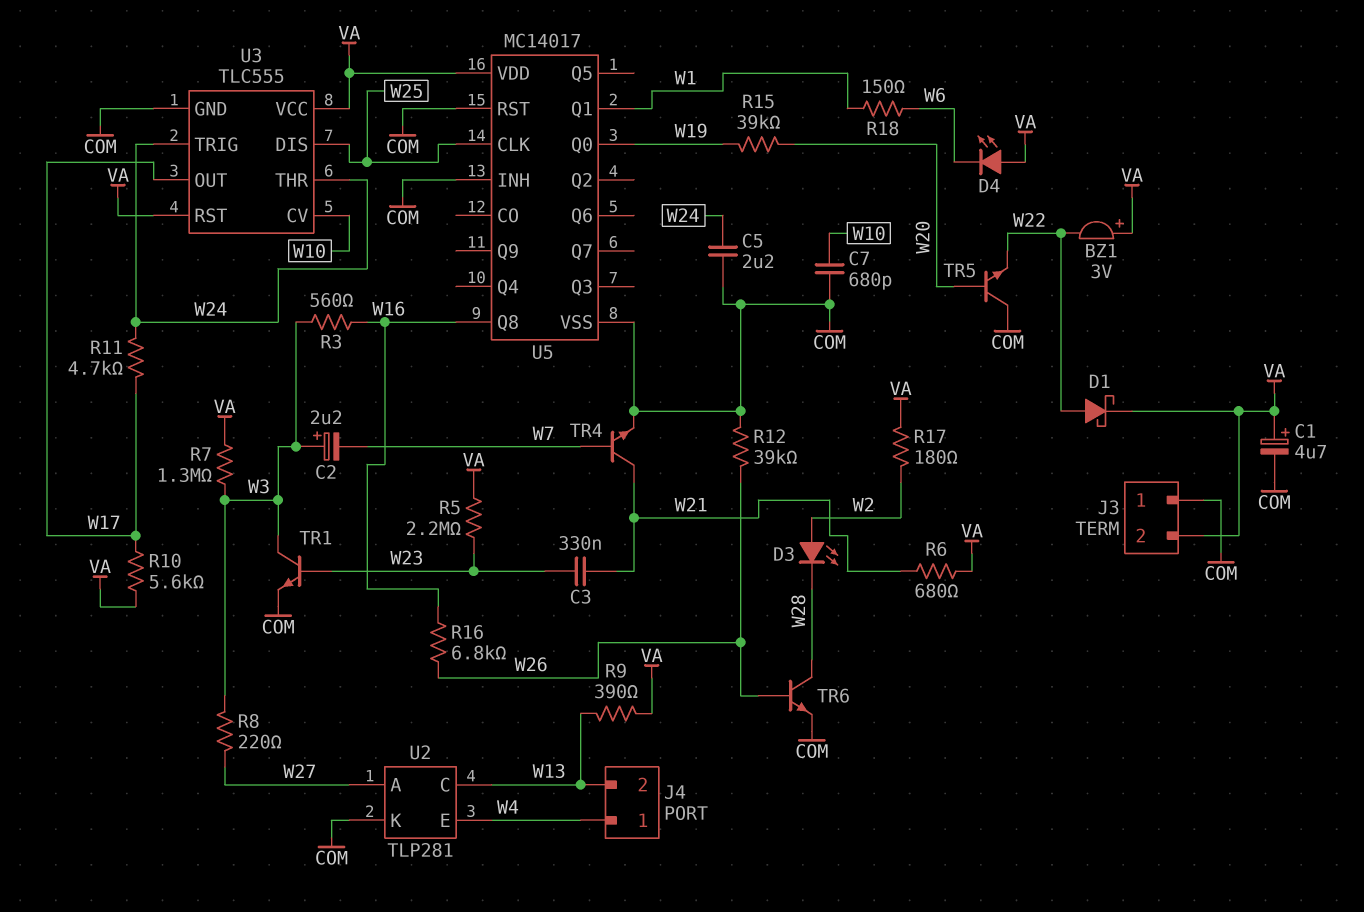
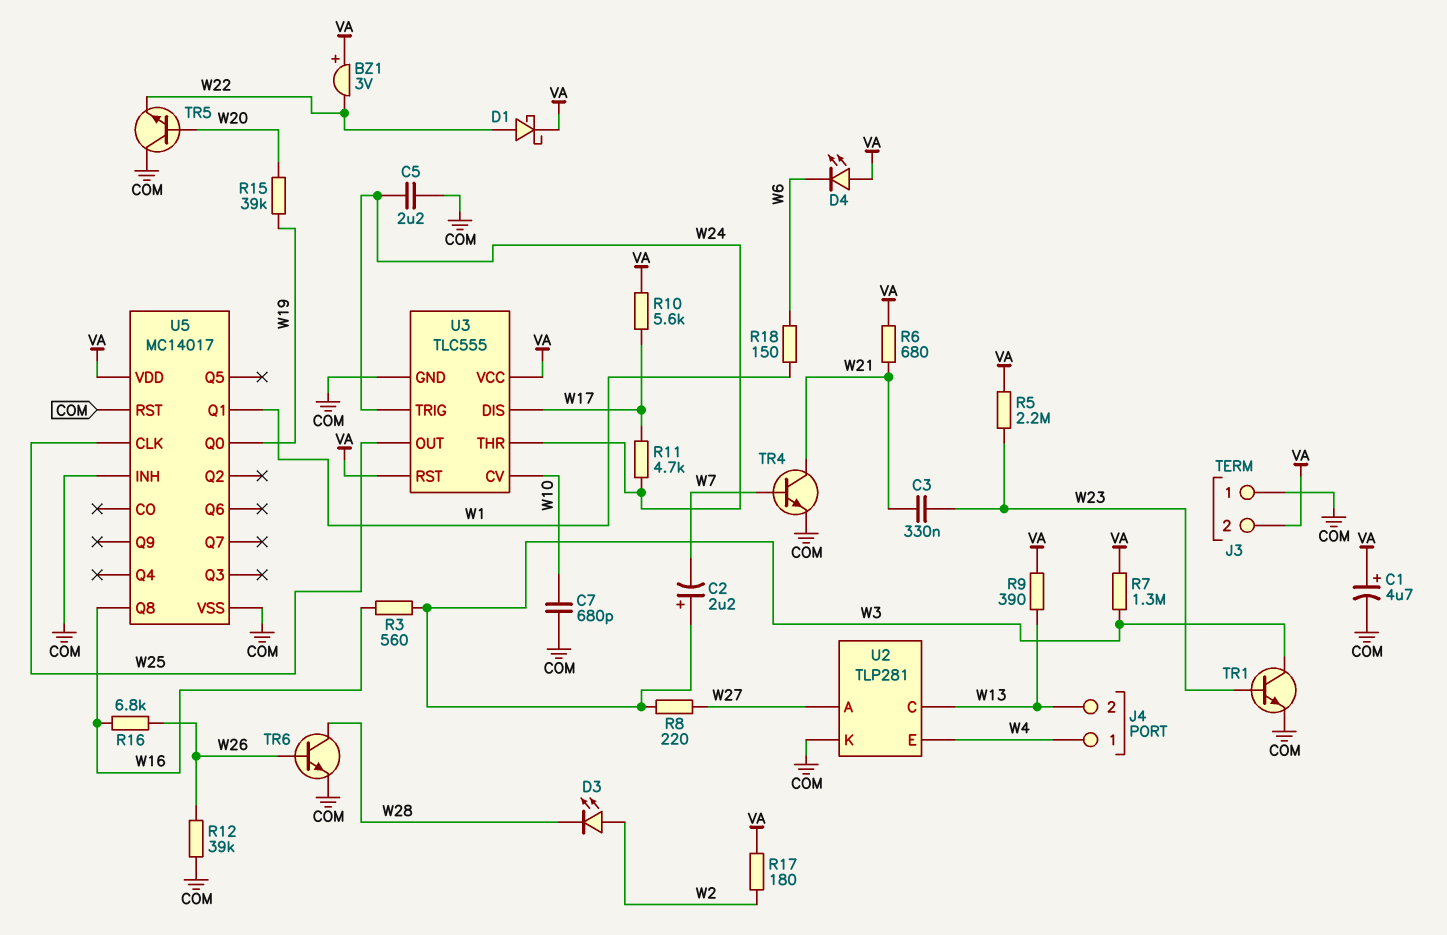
U3 pin DIS: W25 -> W17
U3 pin OUT: W17 -> W25

